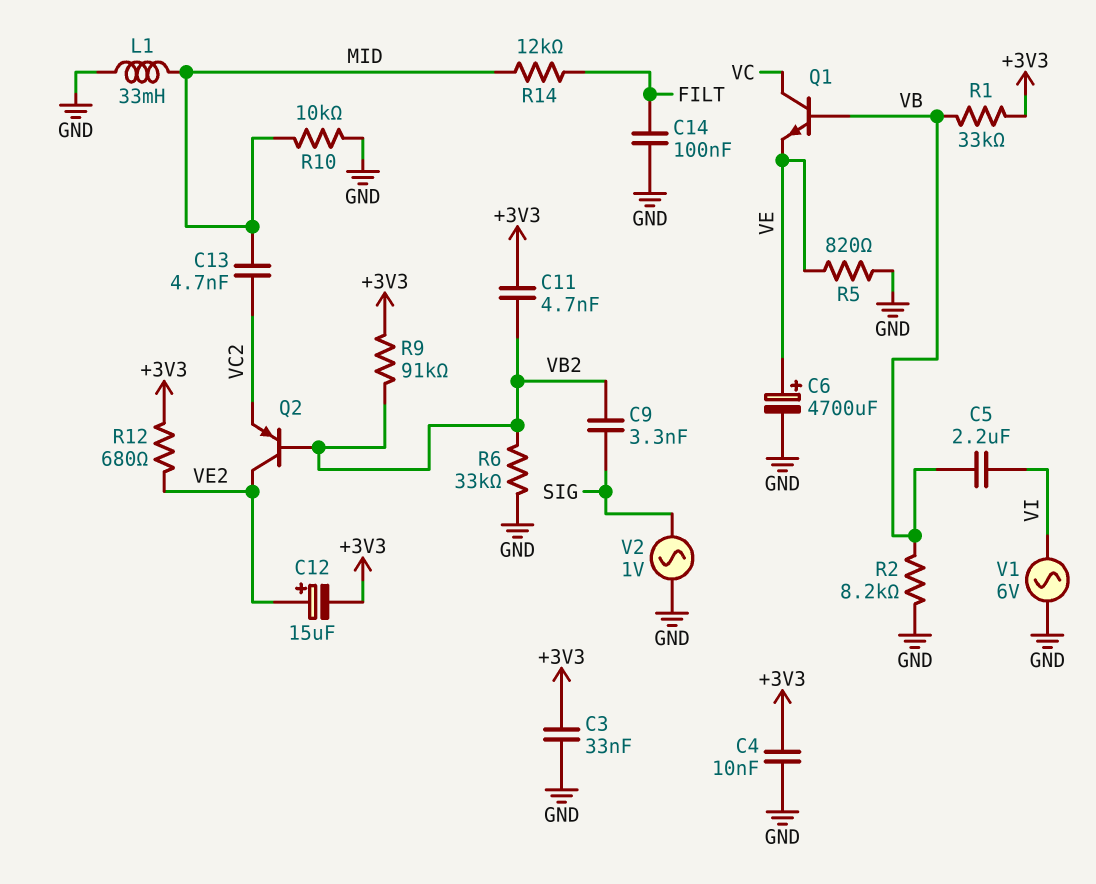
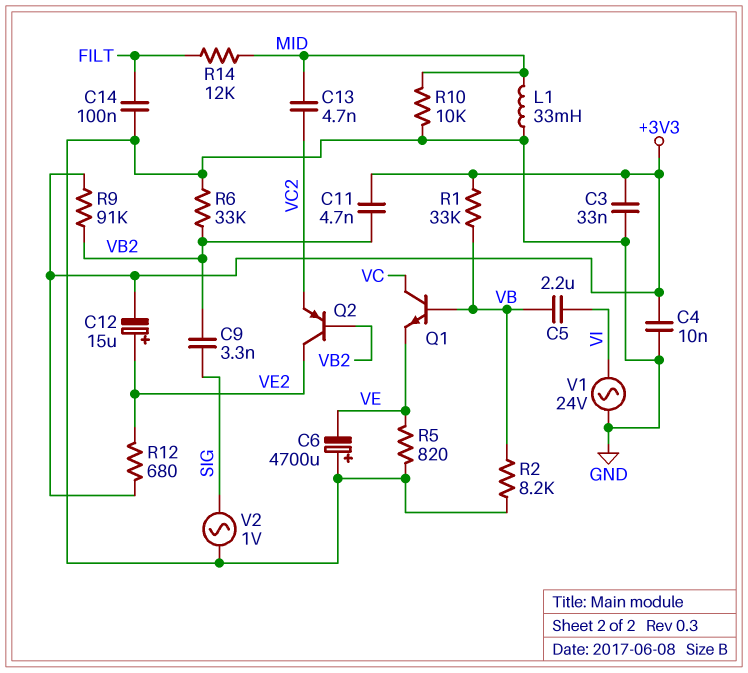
C6: 4700uF (plus VE, minus GND) -> 4700uF (plus GND, minus VE)
V1: AC 6V (GND, VI) -> AC 24V (GND, VI)

